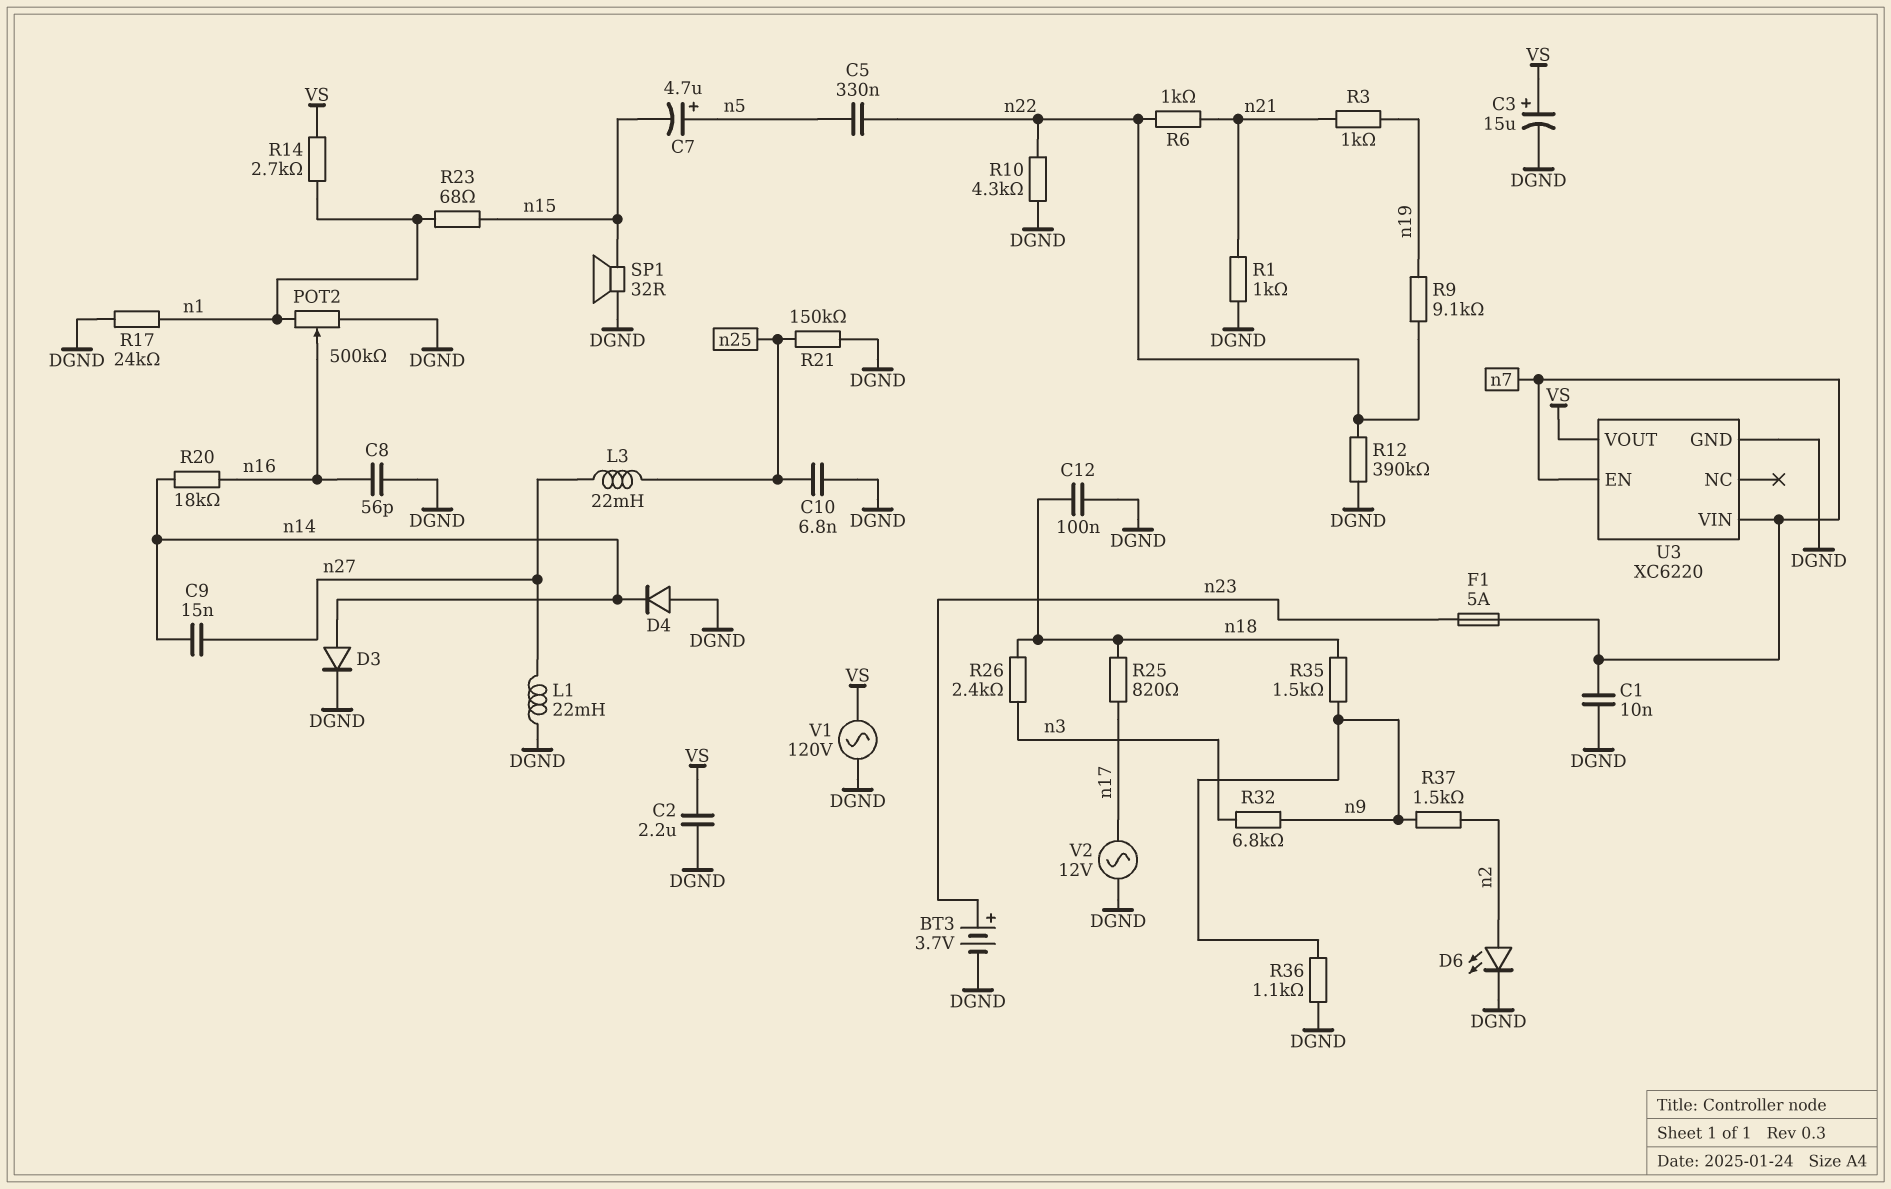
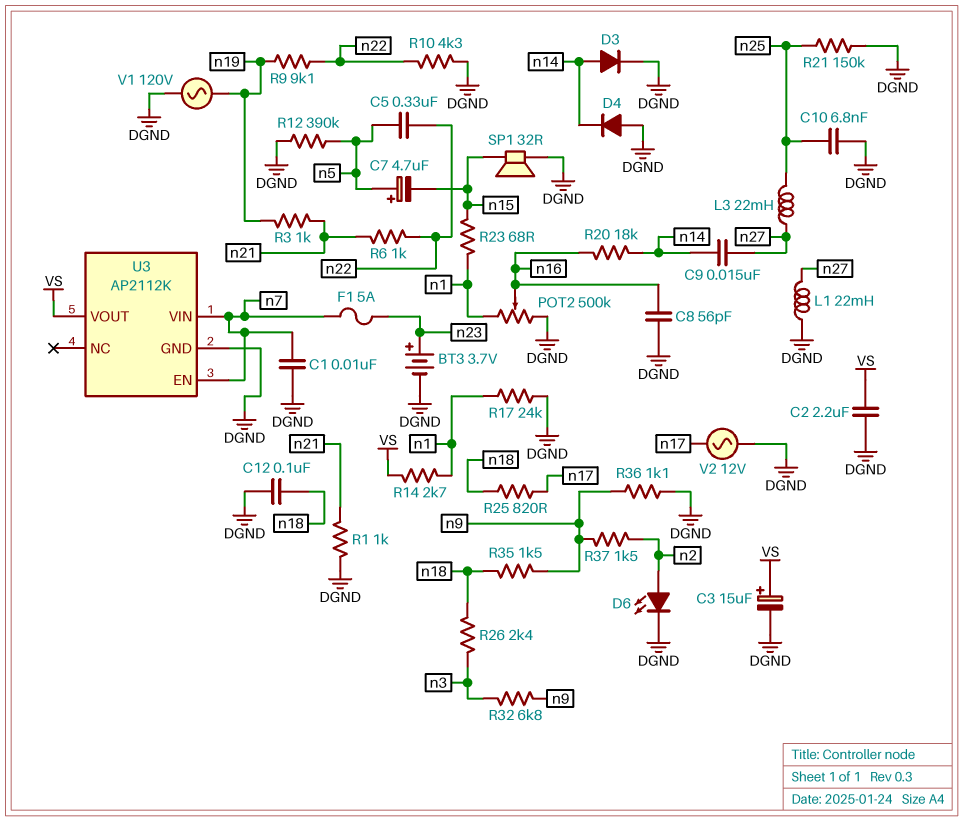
R12: 390k (DGND, n22) -> 390k (DGND, n5)
U3: XC6220 -> AP2112K
V1: AC 120V (DGND, VS) -> AC 120V (DGND, n19)

